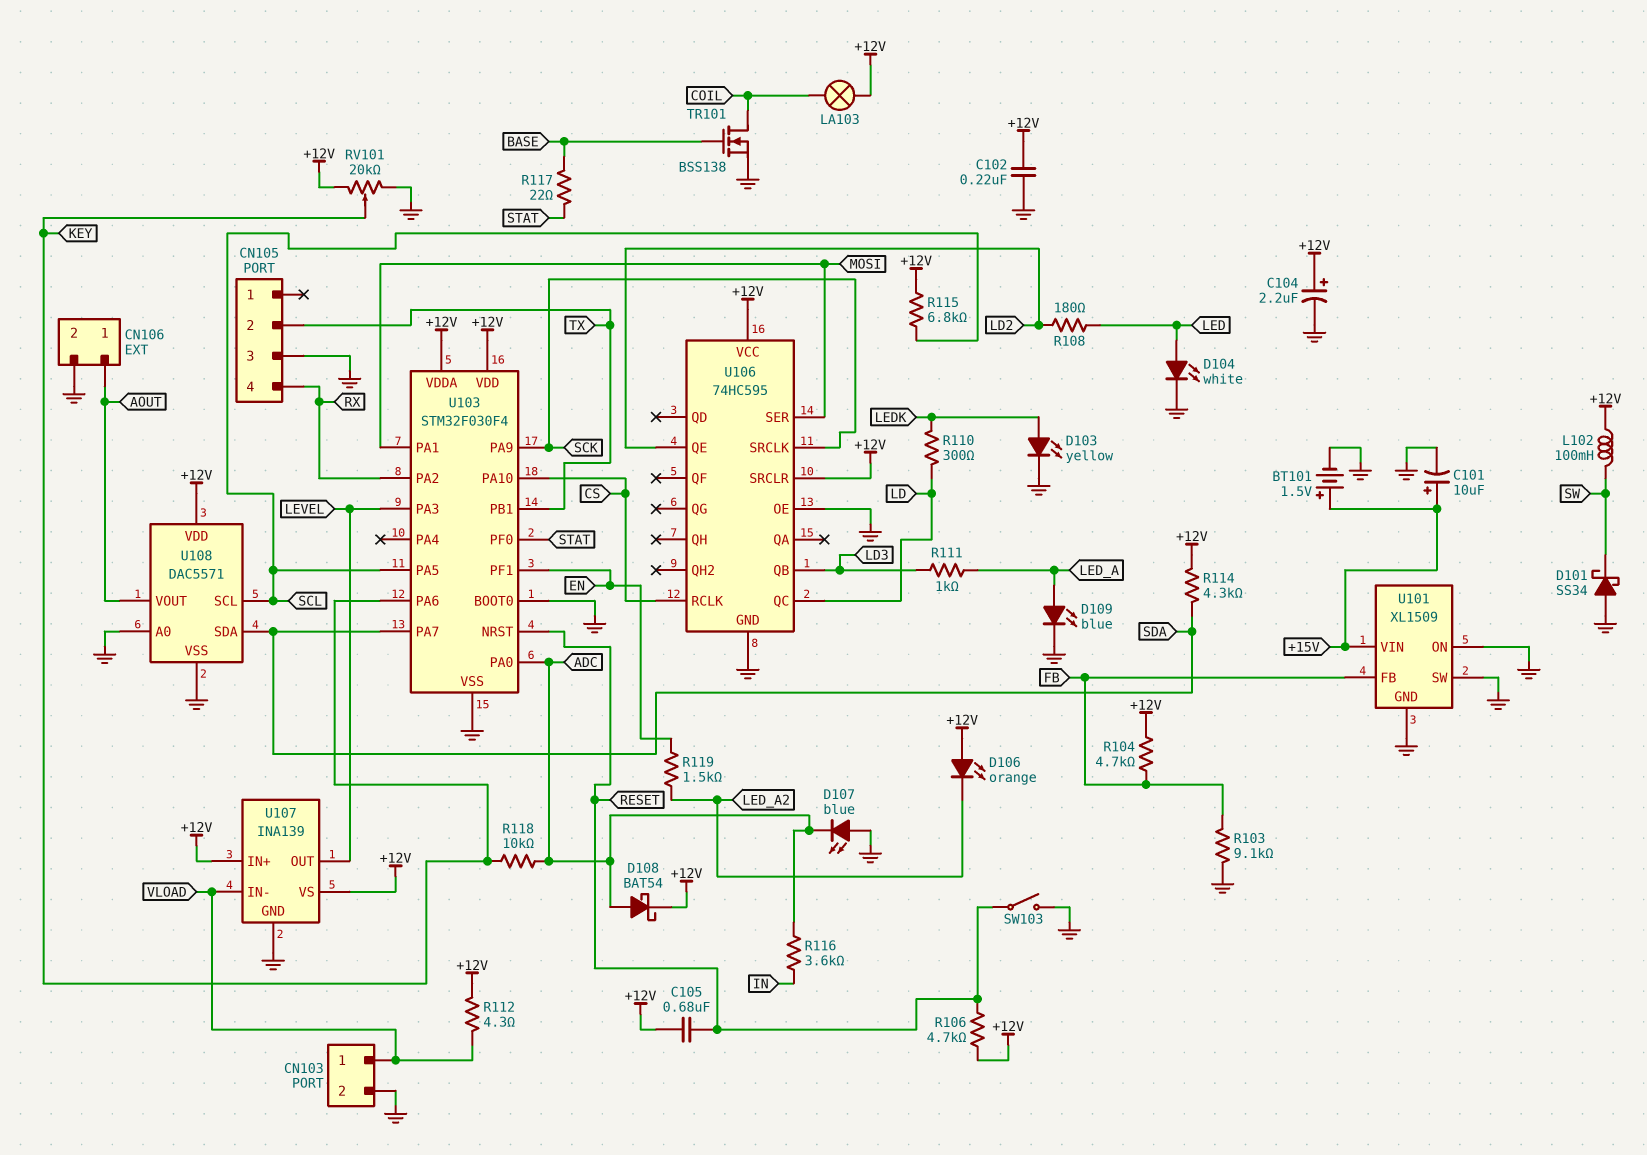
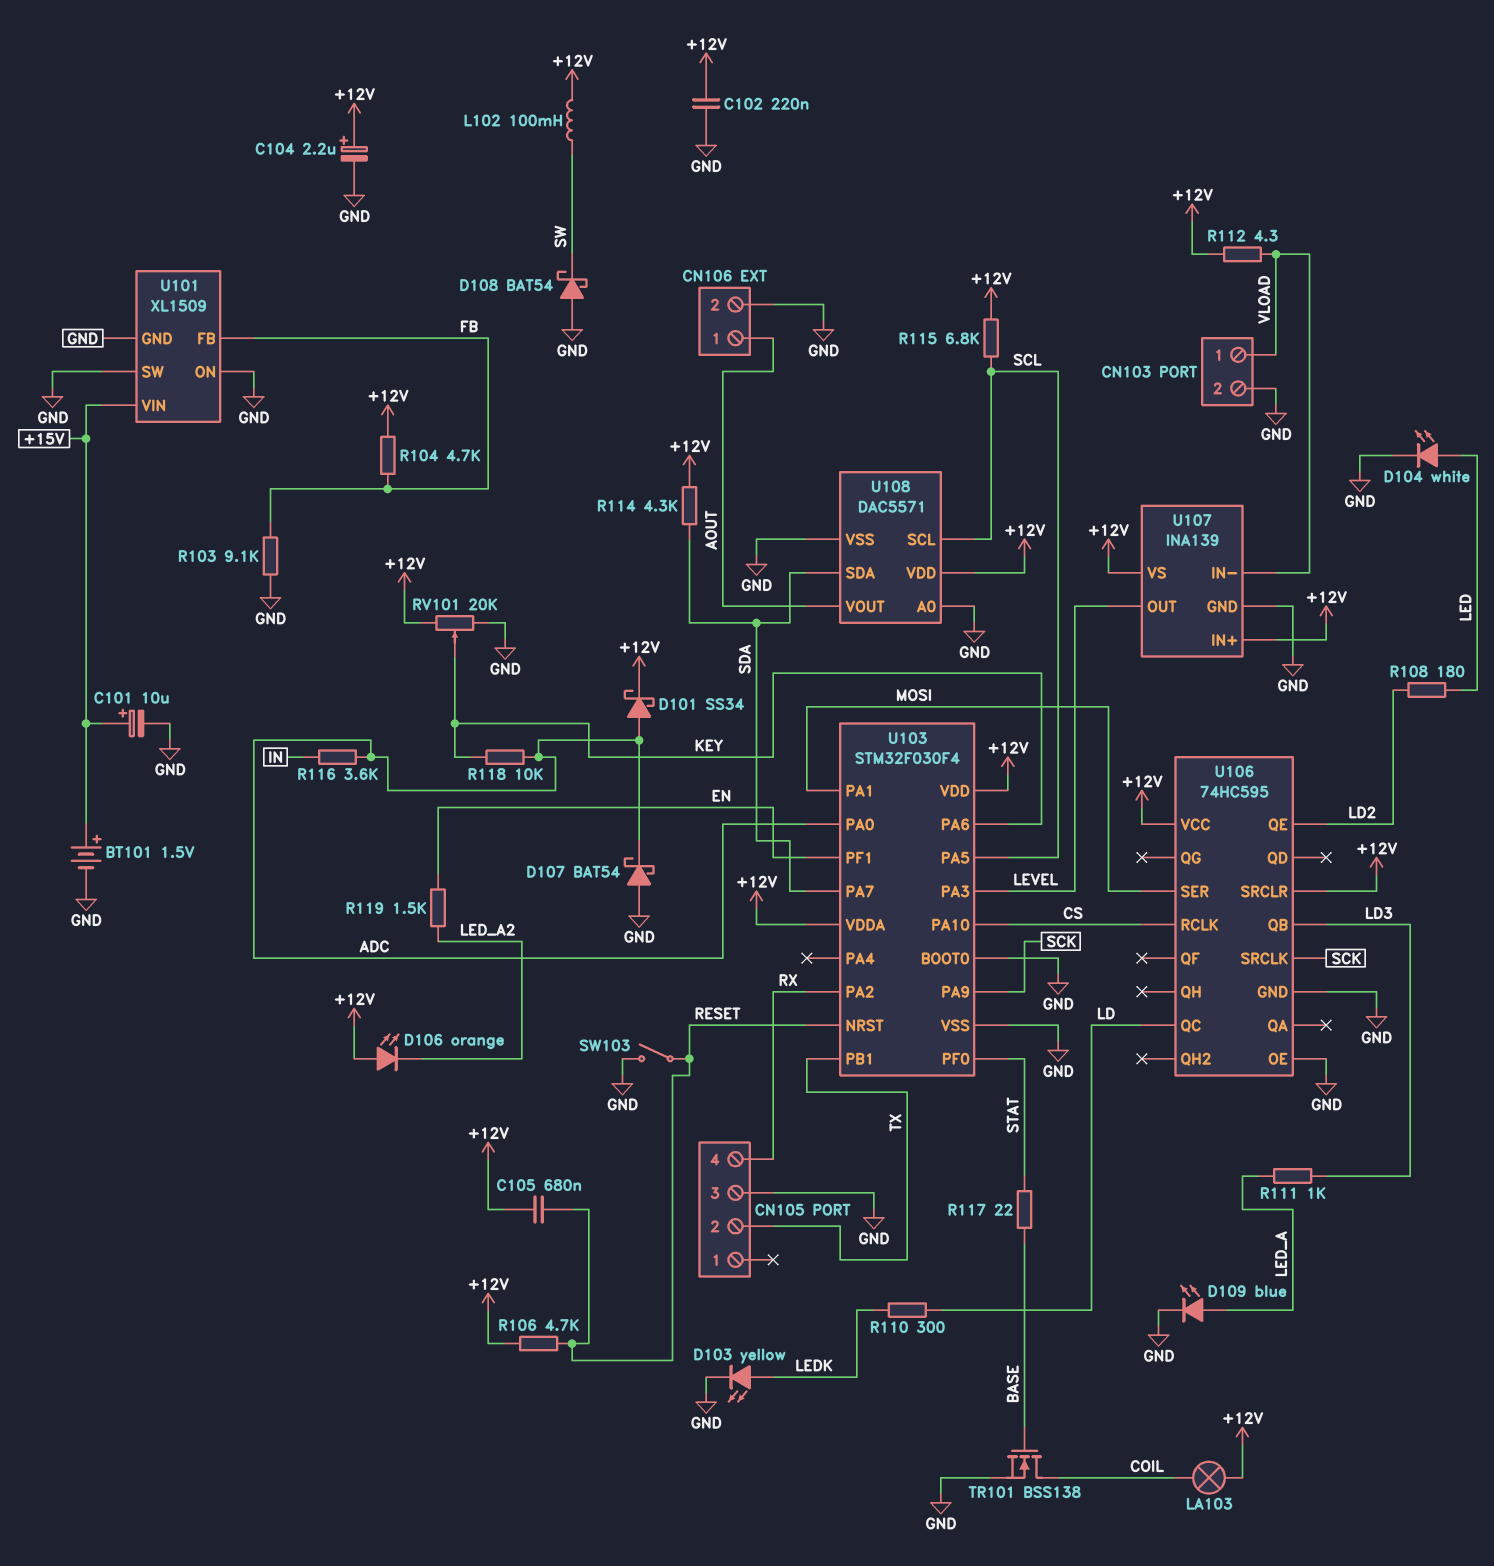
D101: schottky SS34 (A GND, K SW) -> schottky SS34 (A ADC, K +12V)
D107: LED blue (A GND, K ADC) -> schottky BAT54 (A GND, K ADC)
D108: schottky BAT54 (A ADC, K +12V) -> schottky BAT54 (A GND, K SW)

